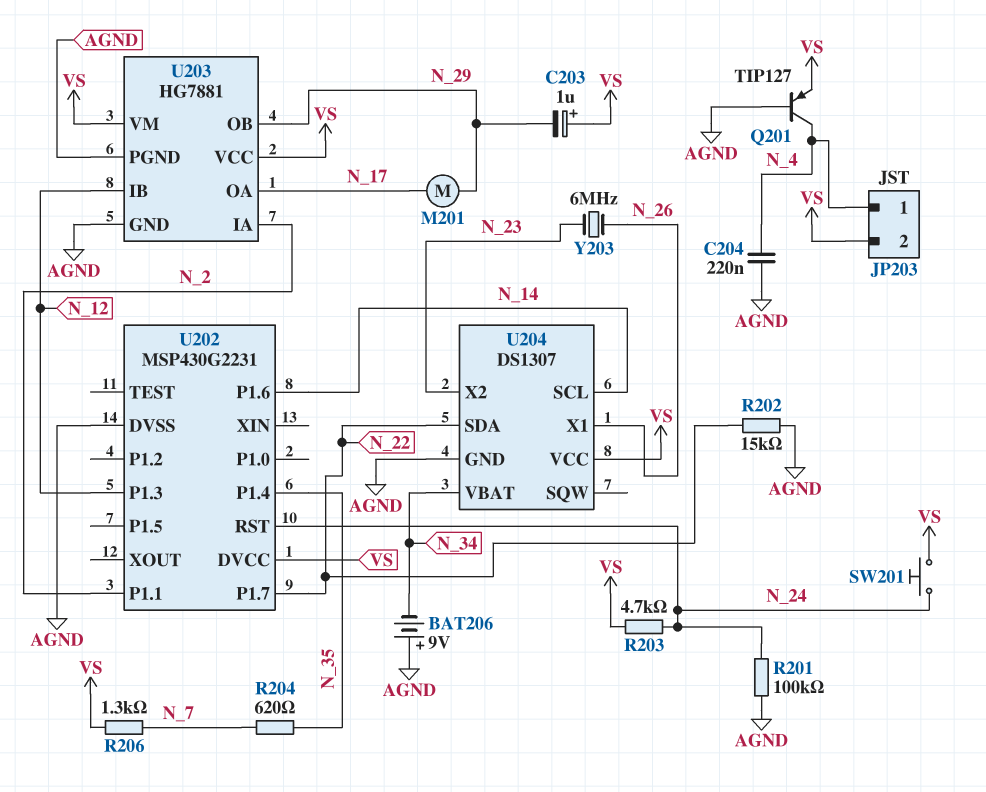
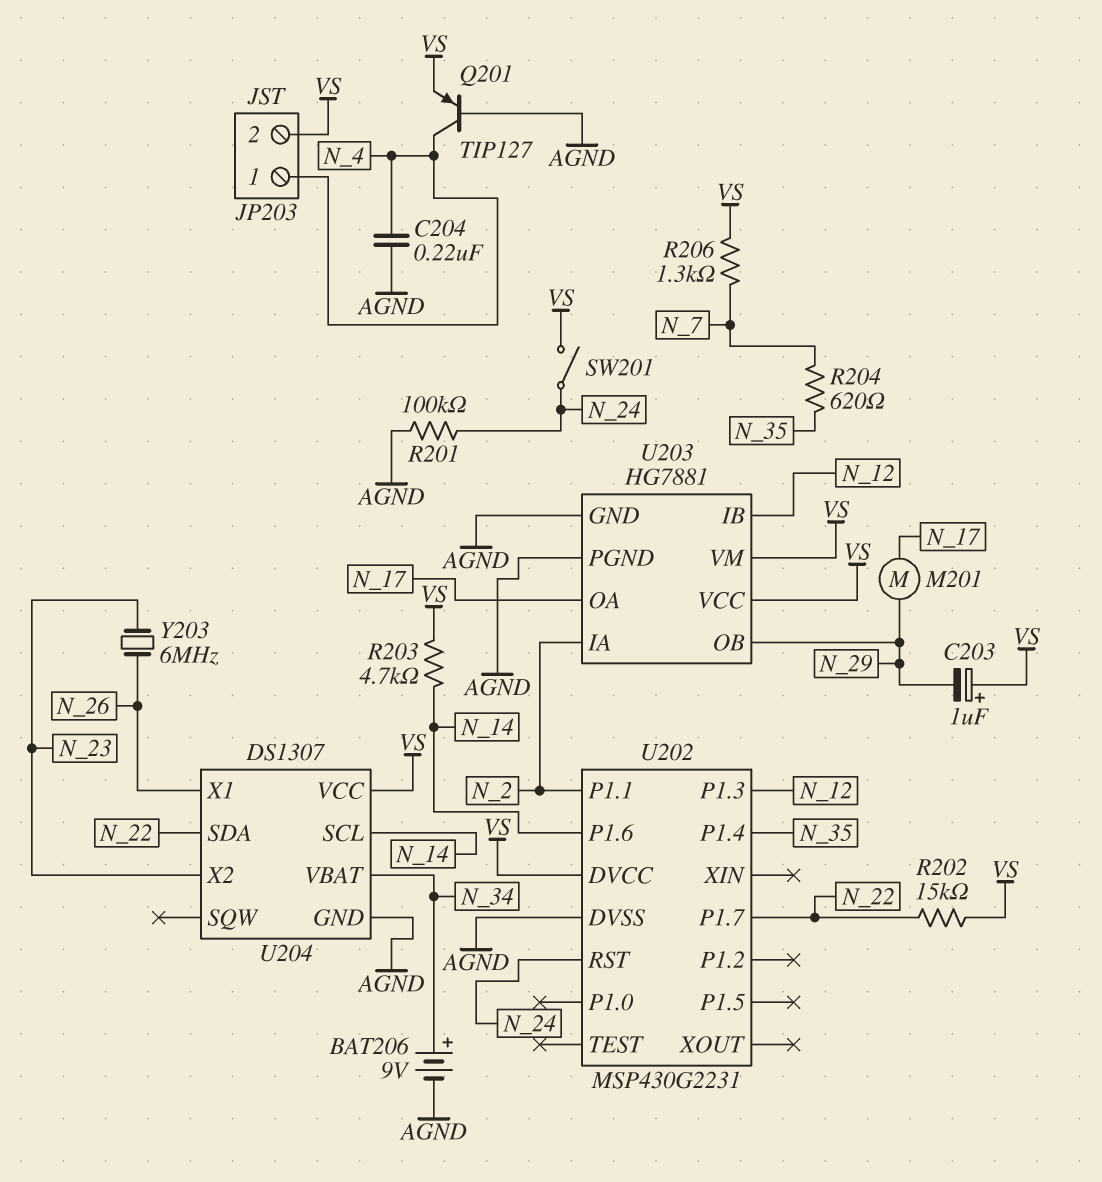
BAT206: 9V (plus AGND, minus N_34) -> 9V (plus N_34, minus AGND)
R202: 15k (AGND, N_22) -> 15k (N_22, VS)
R203: 4.7k (N_24, VS) -> 4.7k (N_14, VS)
SW201: button (N_24, VS) -> switch (N_24, VS)

